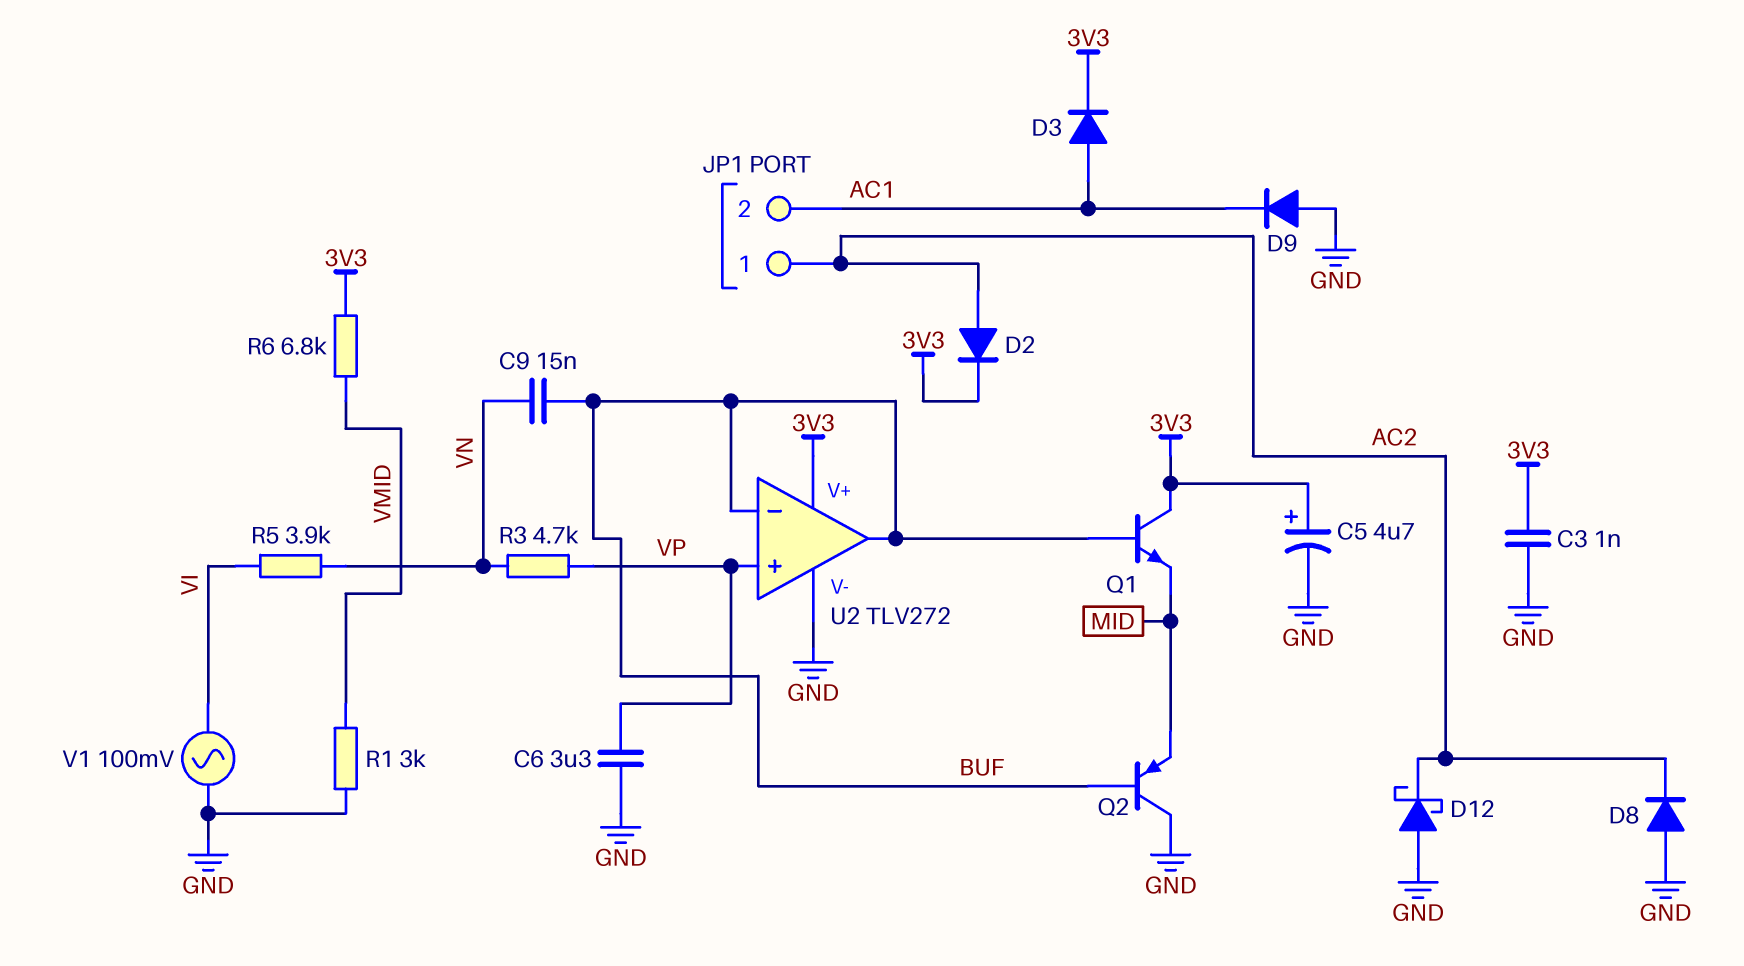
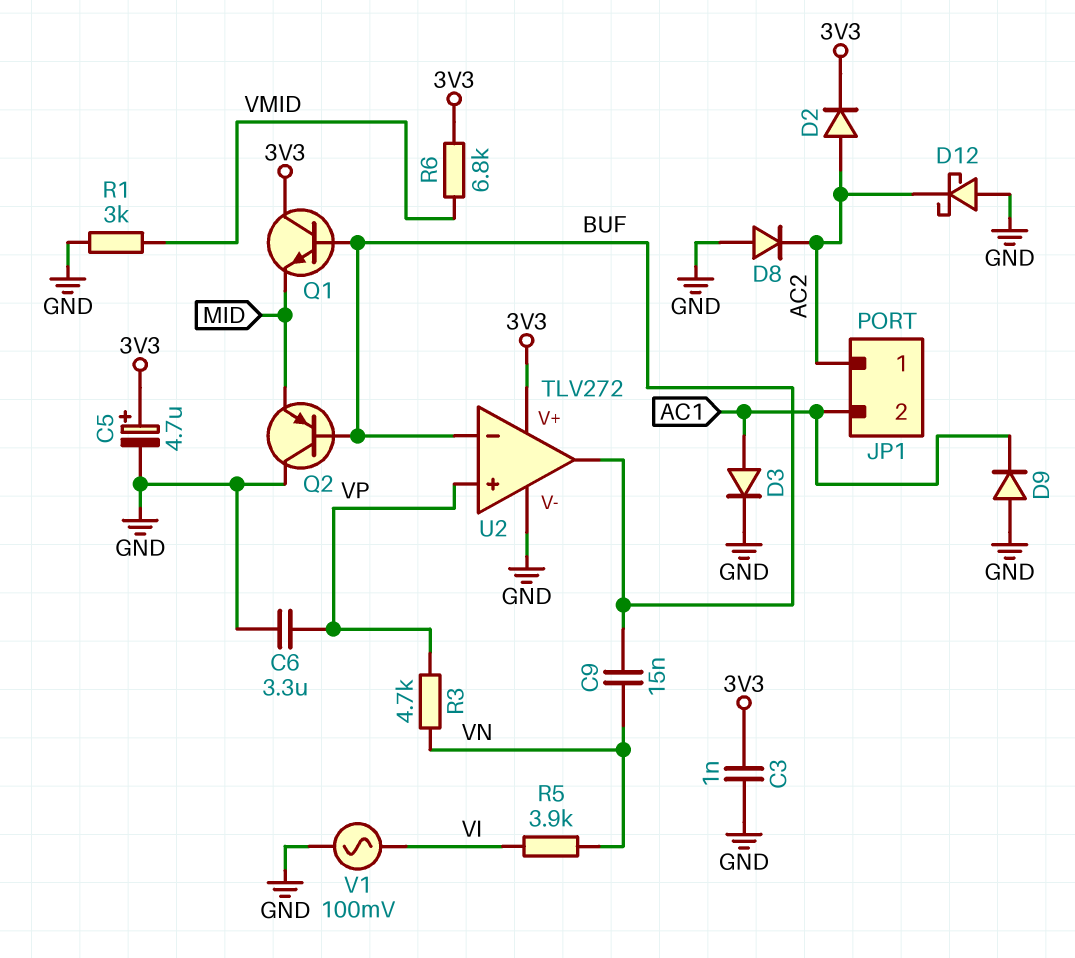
D3: diode (A AC1, K 3V3) -> diode (A AC1, K GND)

